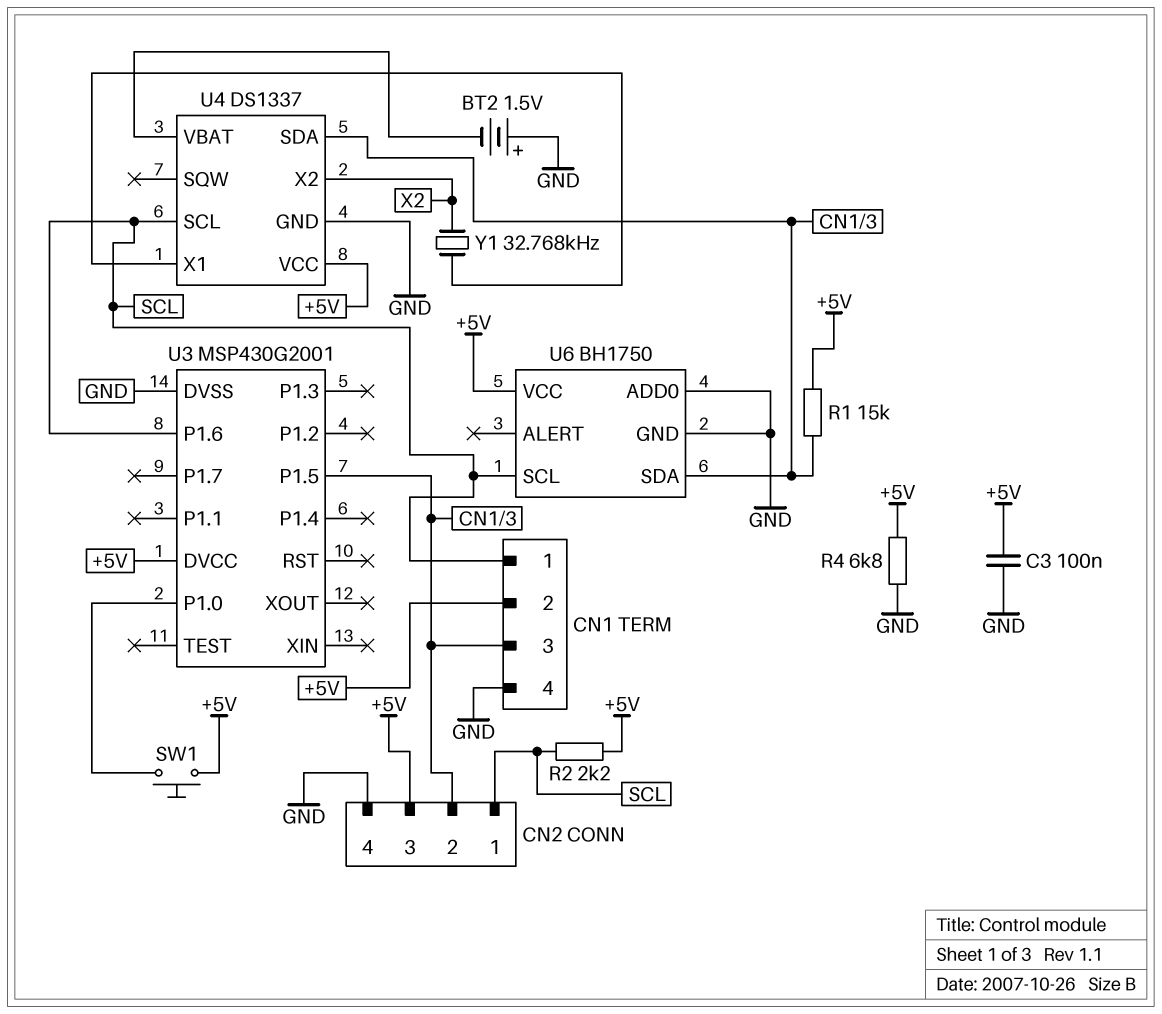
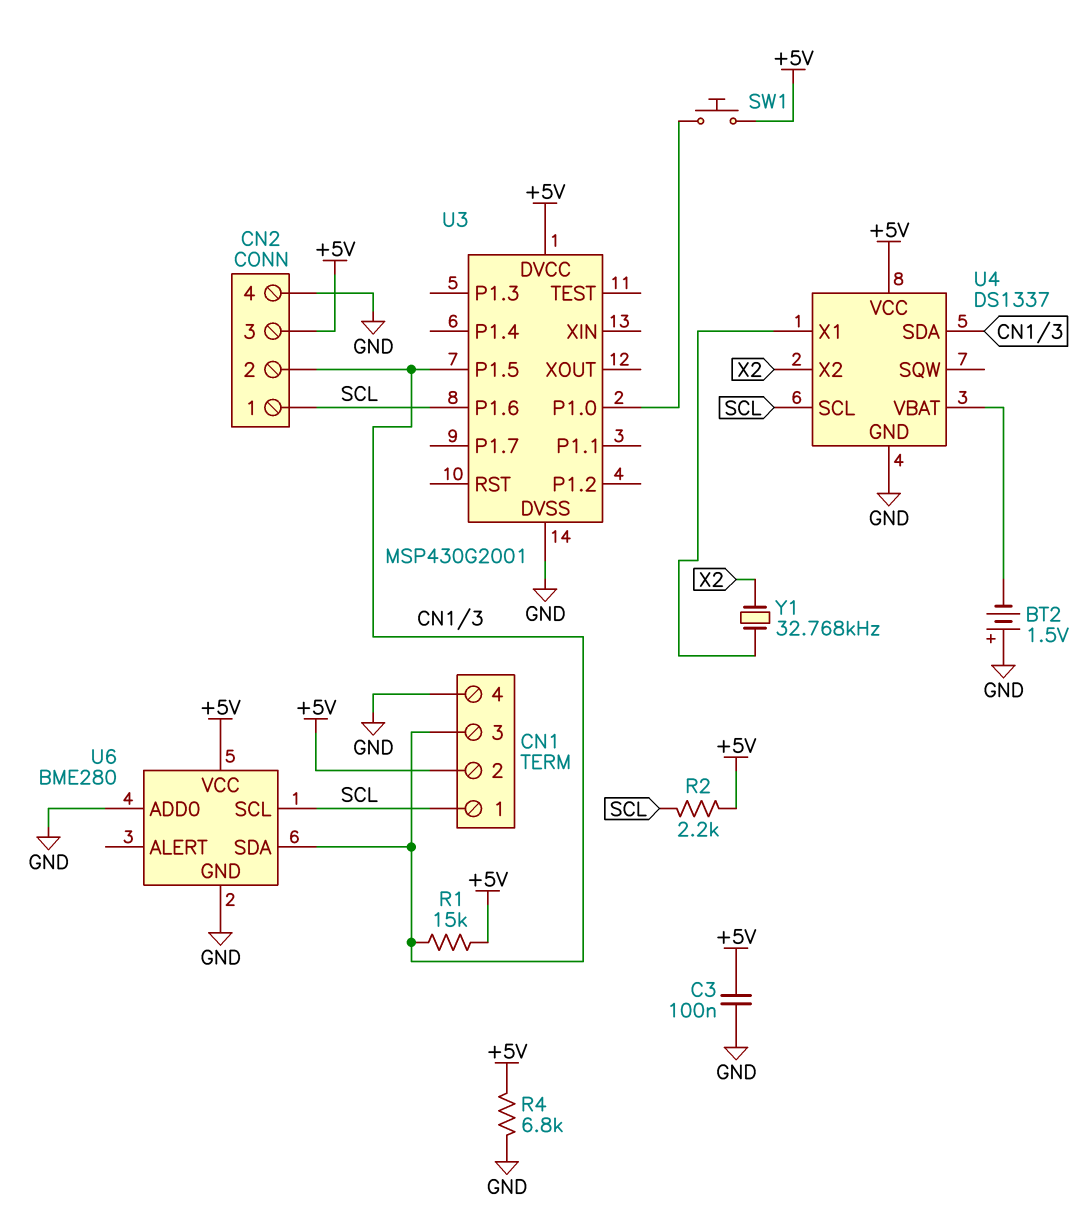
U6: BH1750 -> BME280

